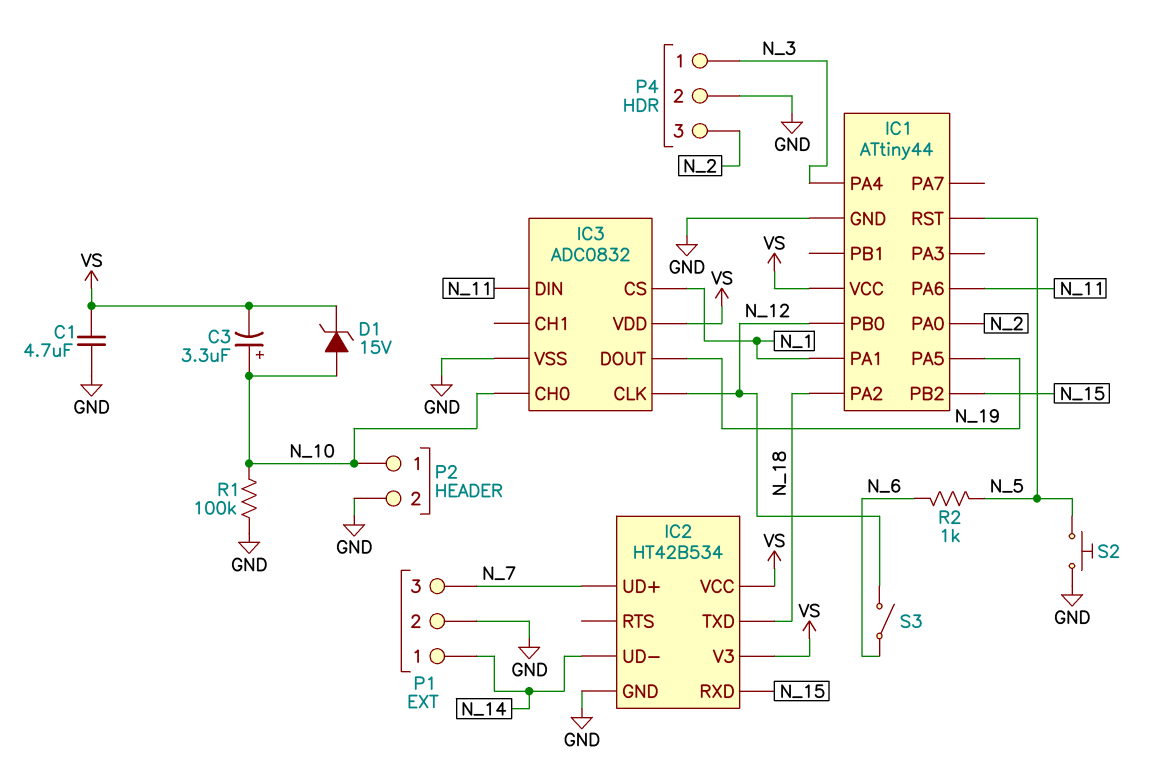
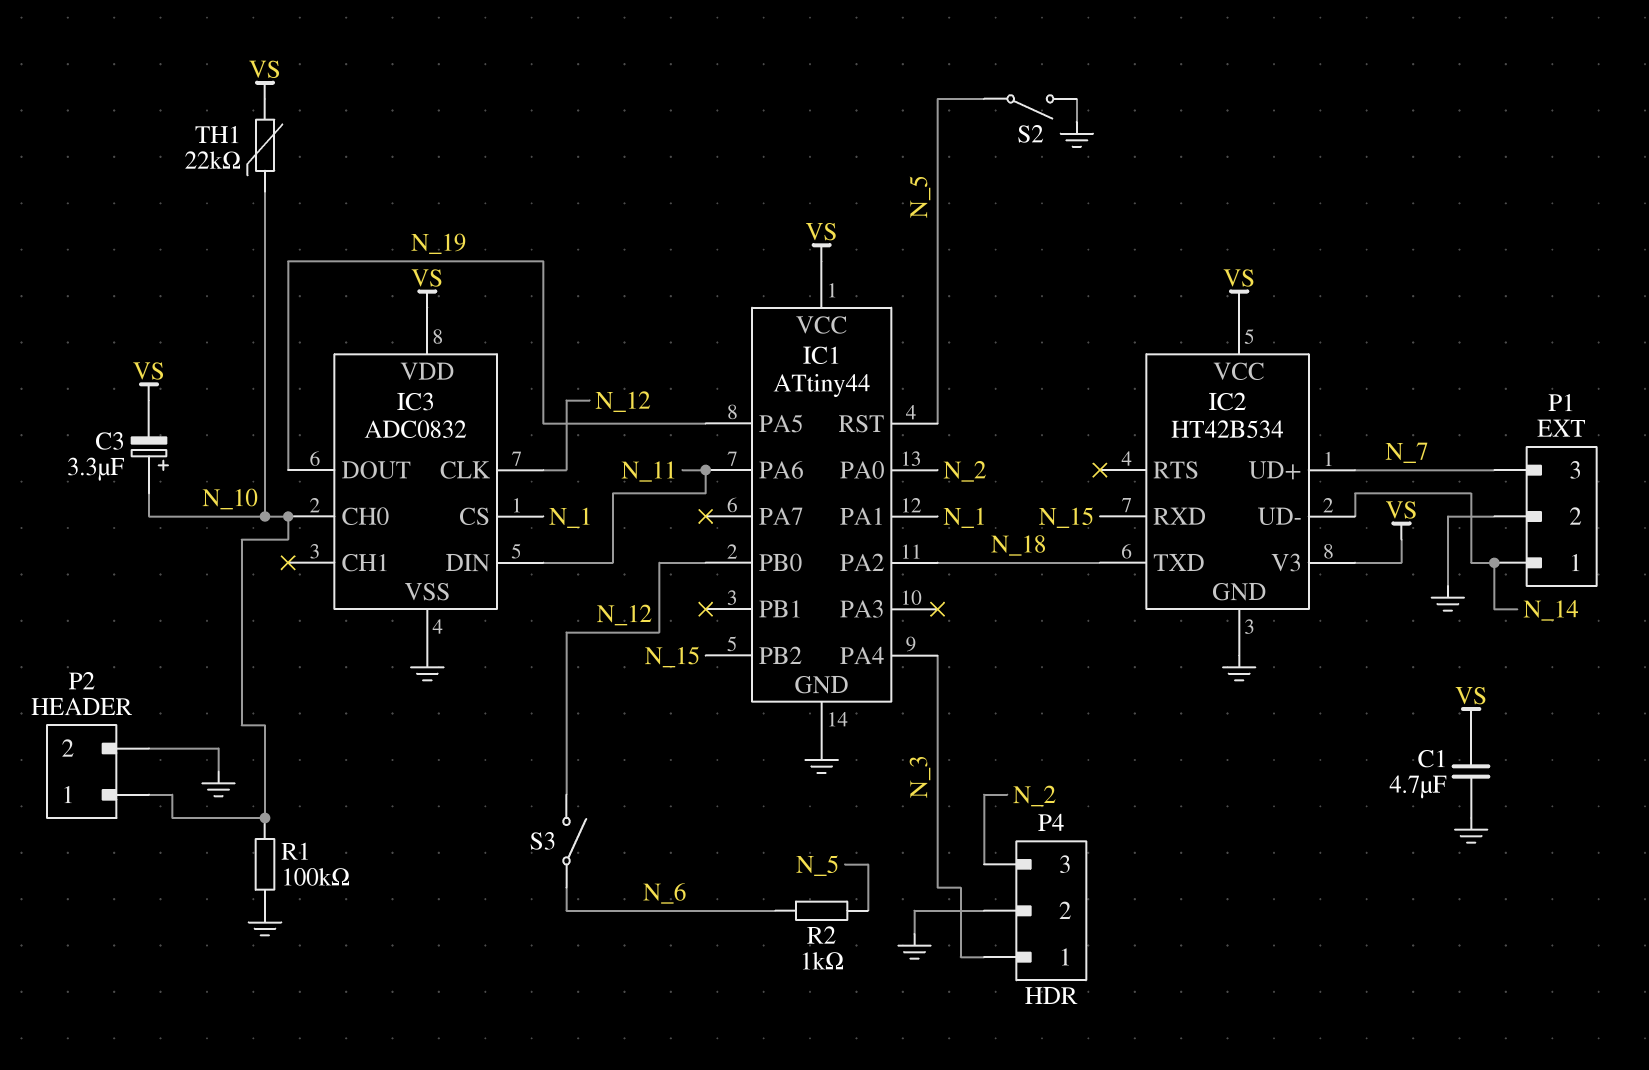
D1: zener 15V (A N_10, K VS) -> none
S2: button (GND, N_5) -> switch (GND, N_5)
TH1: none -> 22k (N_10, VS)

